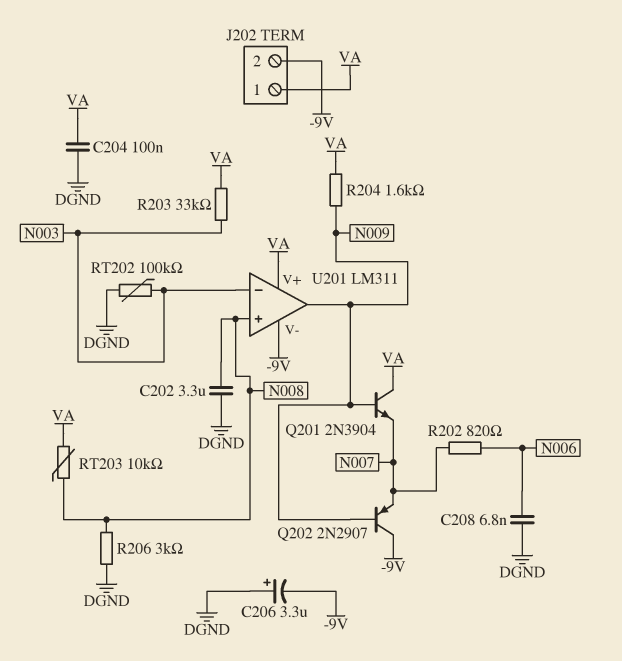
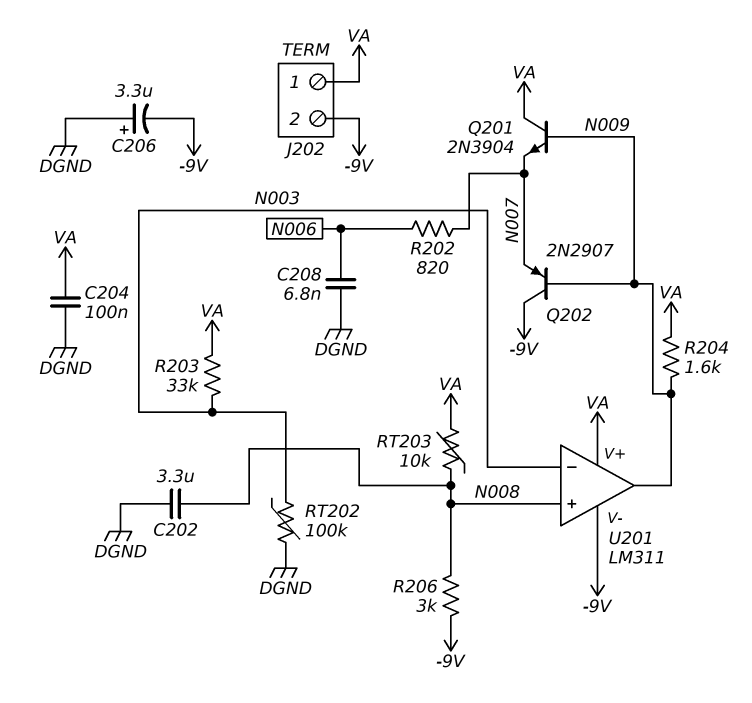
R206: 3k (DGND, N008) -> 3k (-9V, N008)

